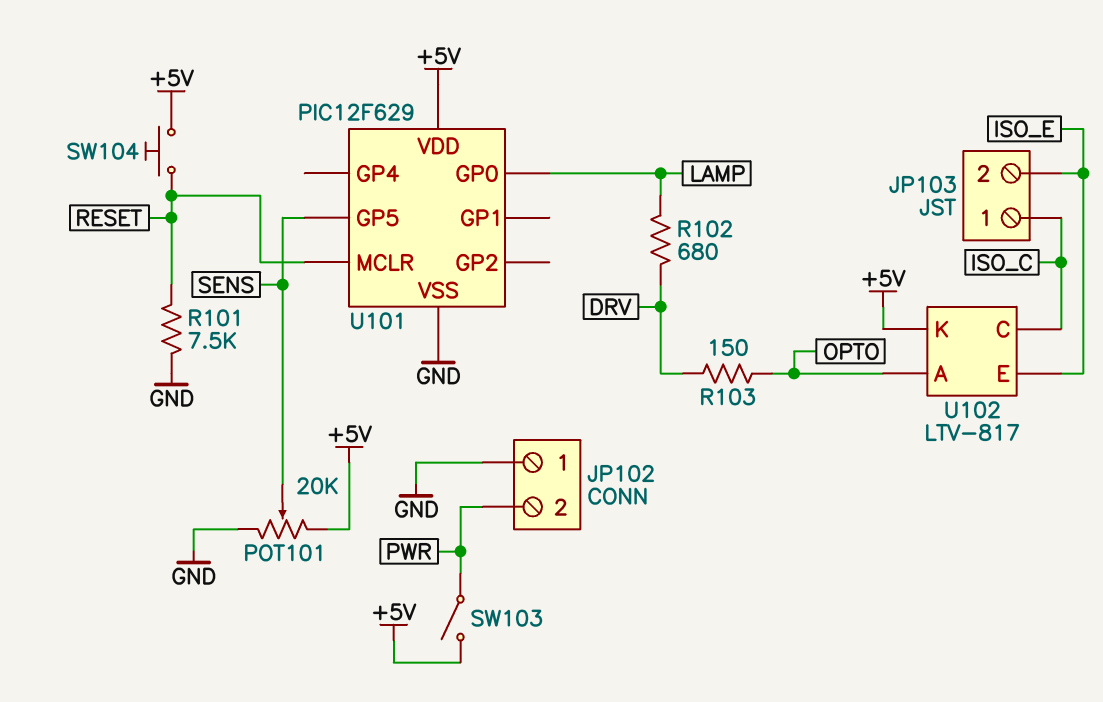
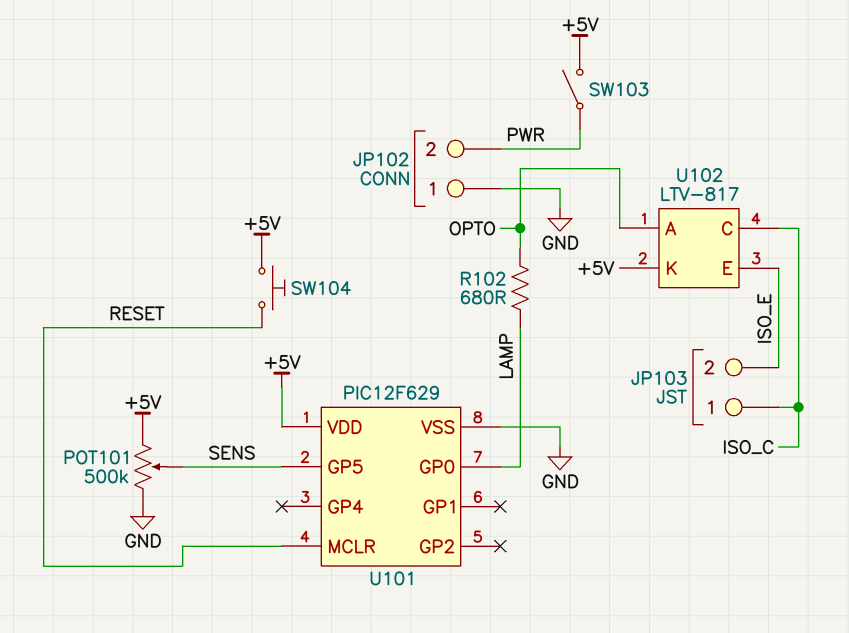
POT101: 20k (+5V, GND, wiper SENS) -> 500k (+5V, GND, wiper SENS)
R101: 7.5k (GND, RESET) -> none
R102: 680 (DRV, LAMP) -> 680 (LAMP, OPTO)
R103: 150 (DRV, OPTO) -> none

